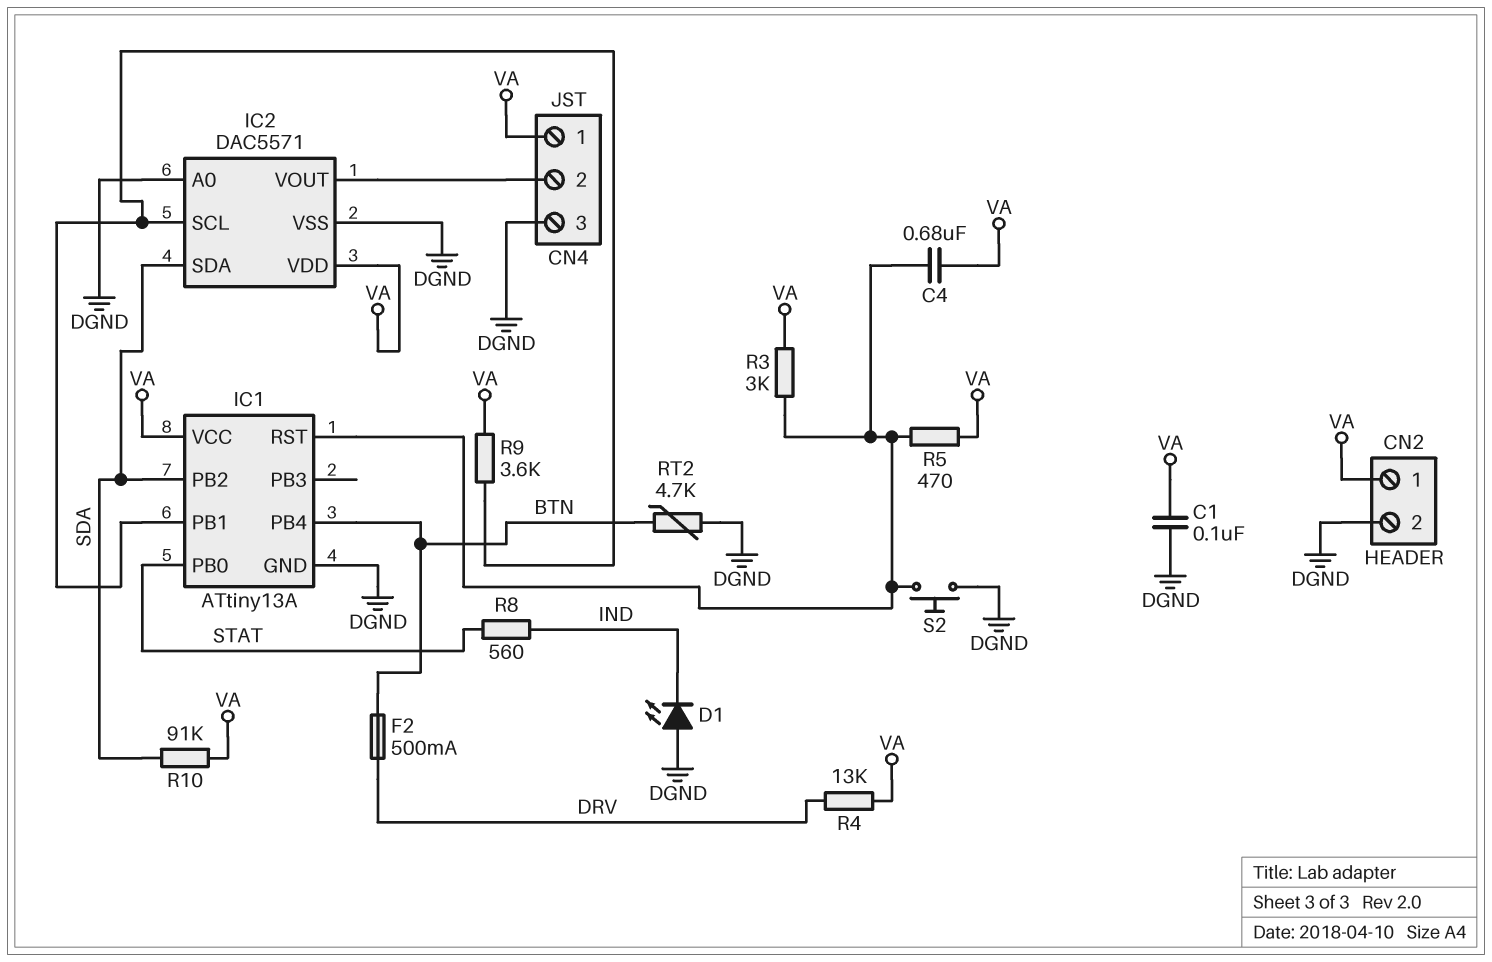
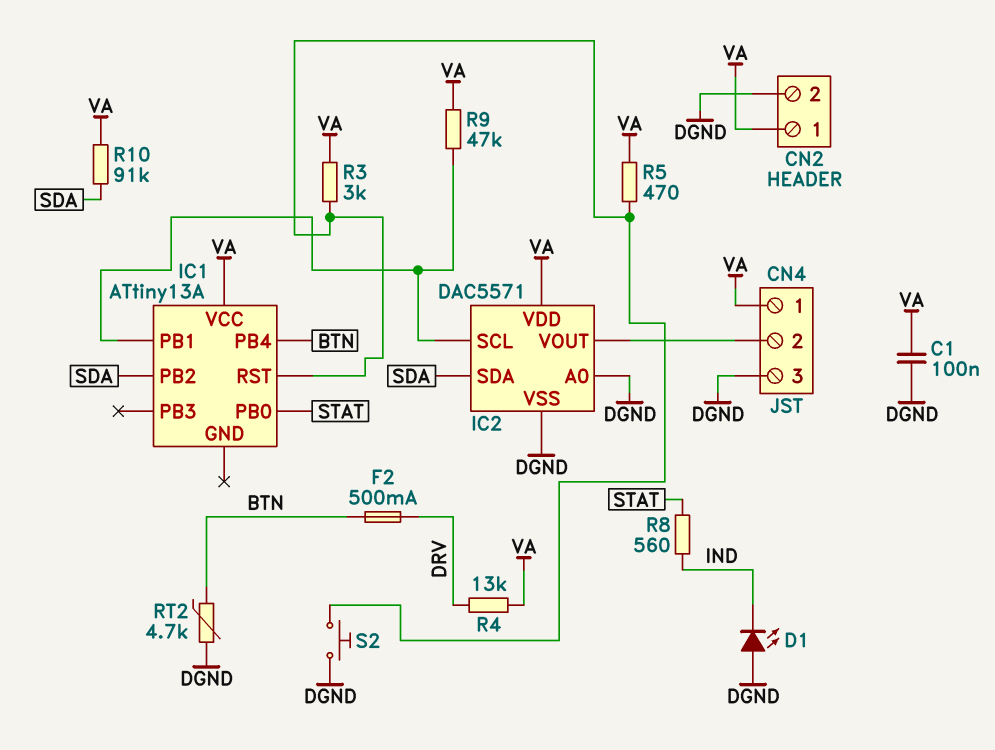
C4: 680nF (IC1/RST, VA) -> none
IC1 pin GND: DGND -> none
R9: 3.6k (IC1/PB1, VA) -> 47k (IC1/PB1, VA)

